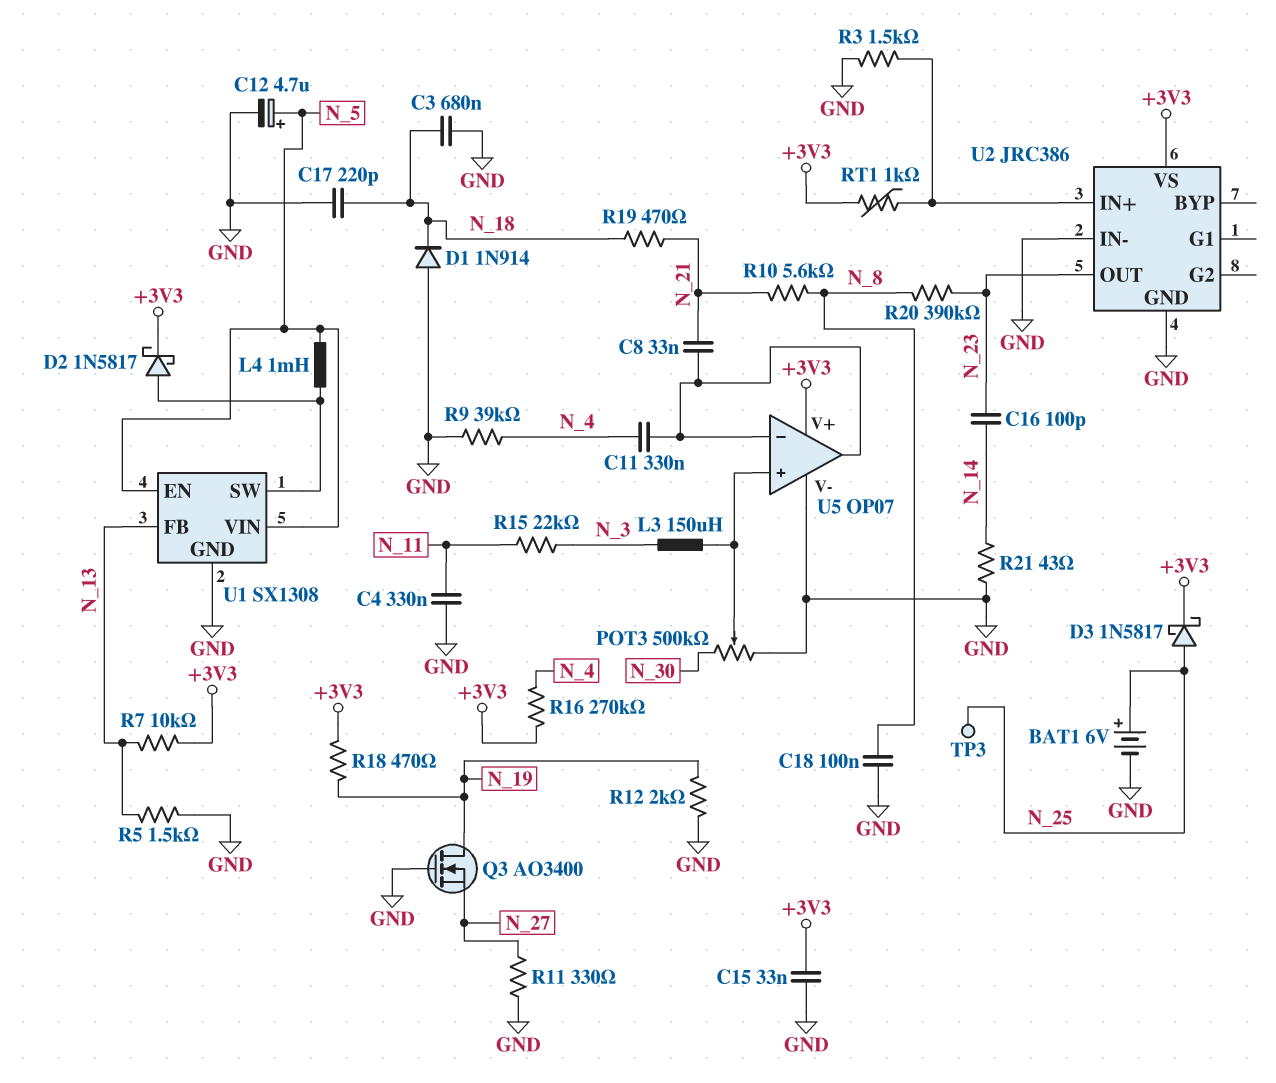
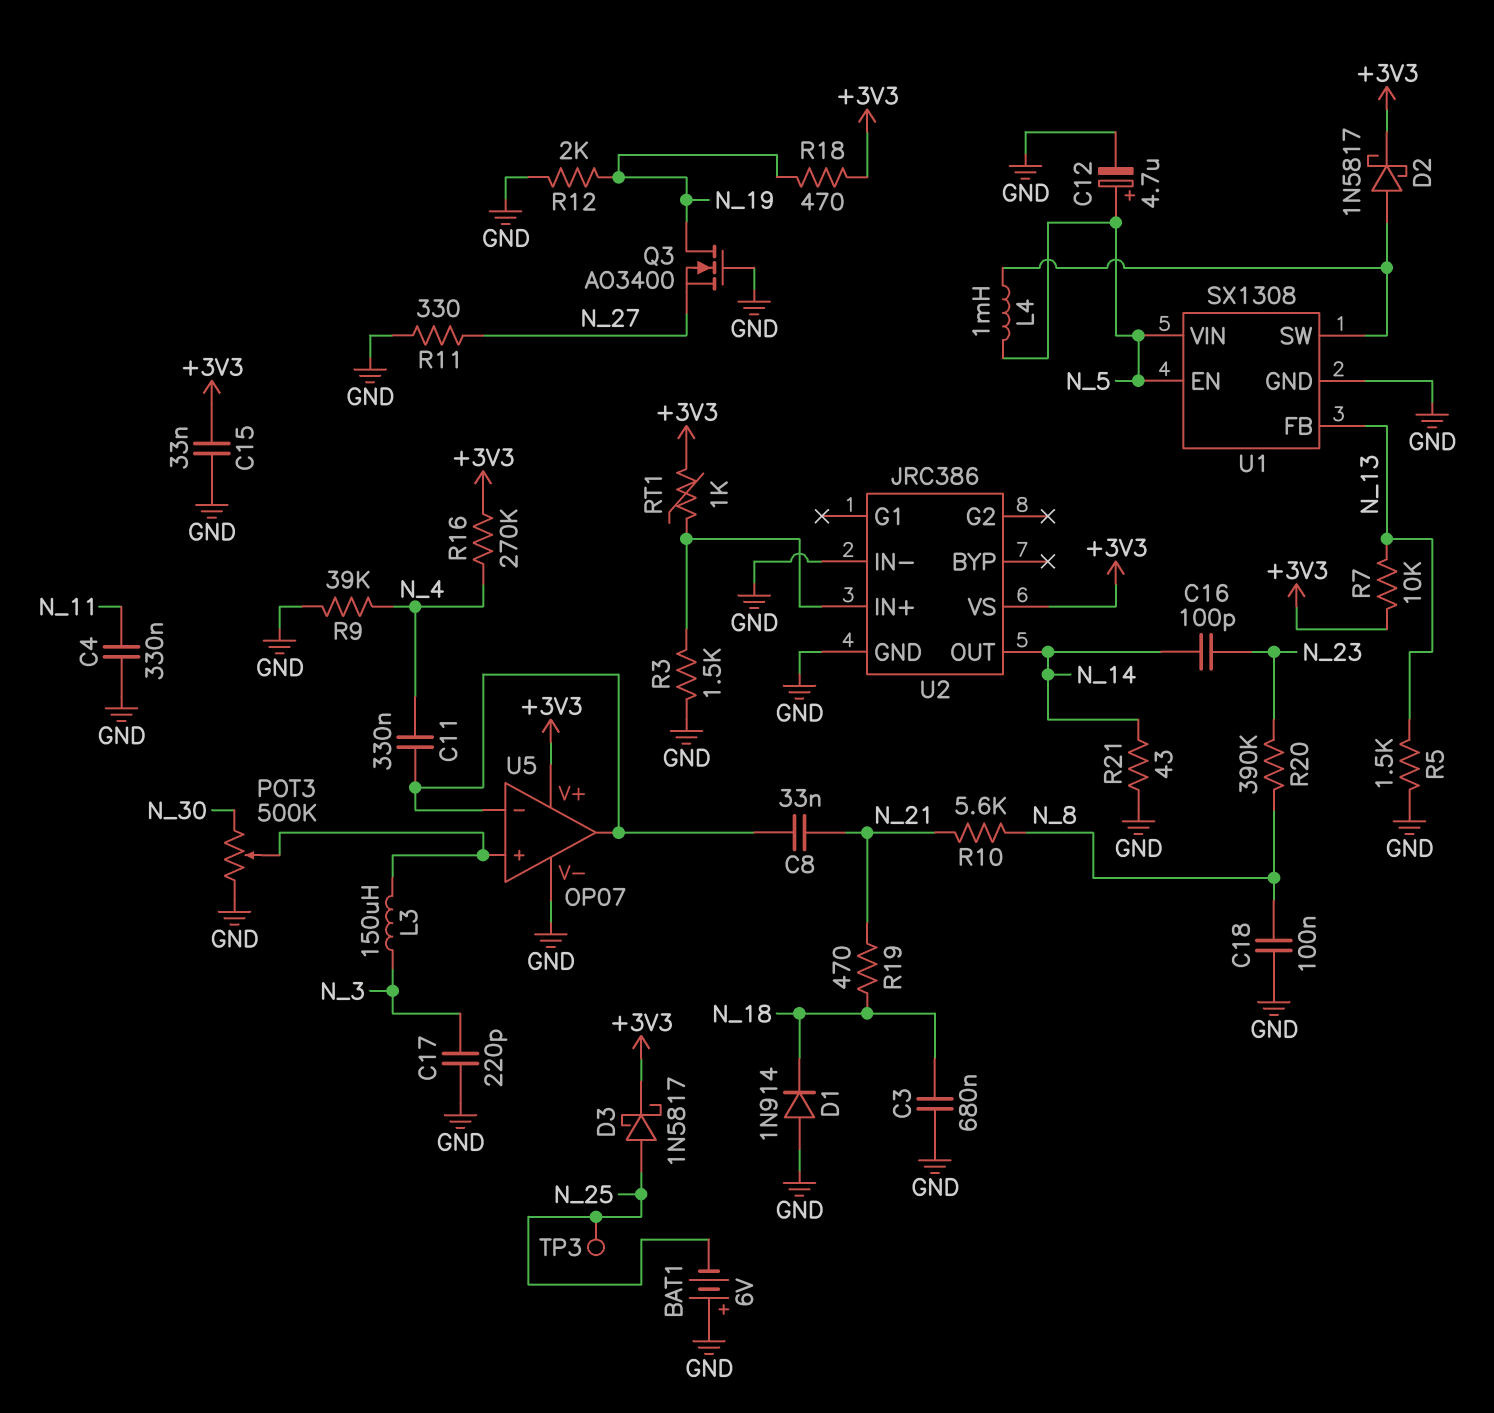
BAT1: 6V (plus N_25, minus GND) -> 6V (plus GND, minus N_25)
C17: 220pF (GND, N_18) -> 220pF (GND, N_3)
R15: 22k (N_3, N_11) -> none
U2 pin OUT: N_23 -> N_14

